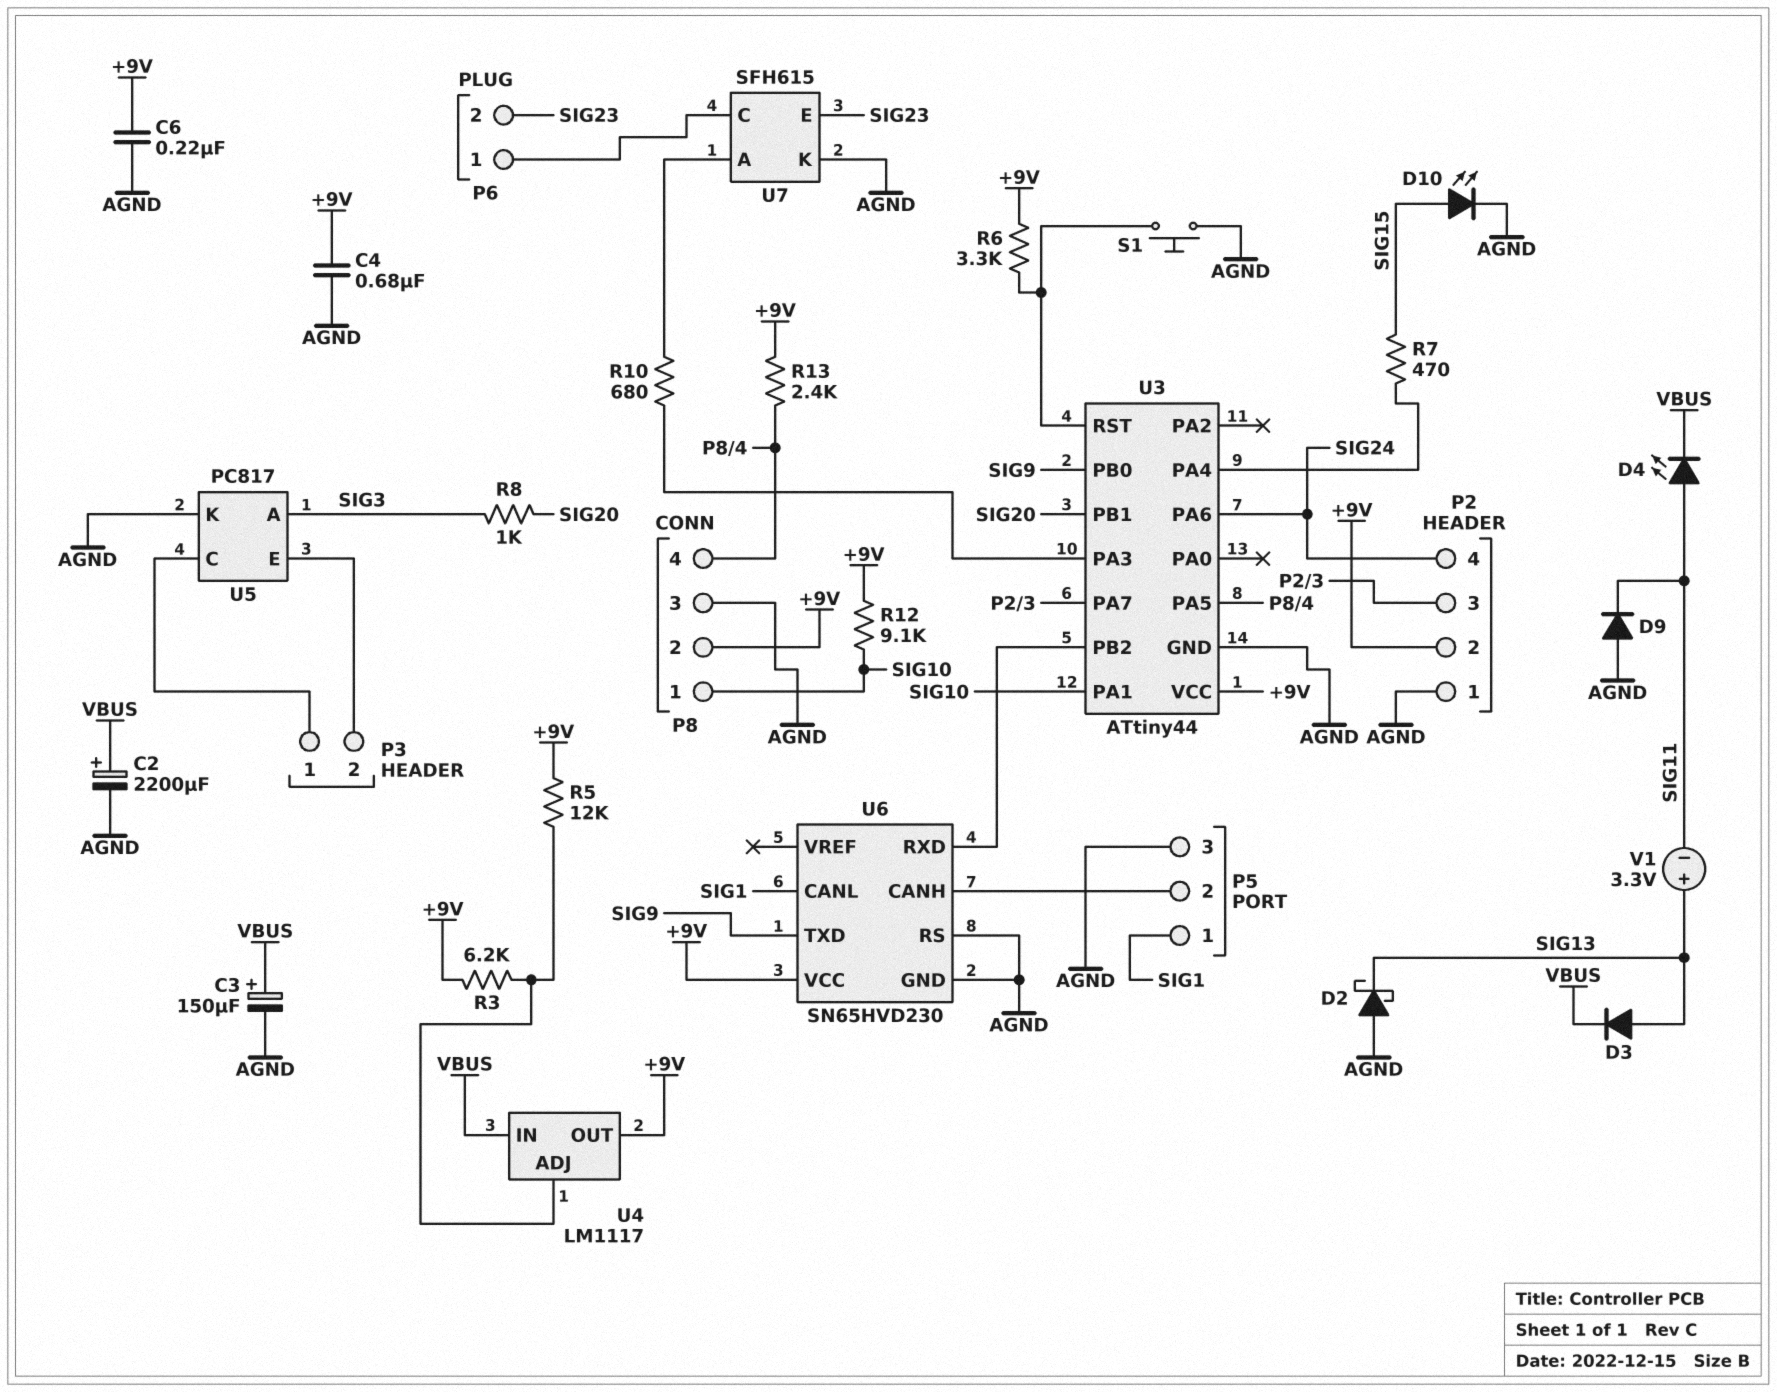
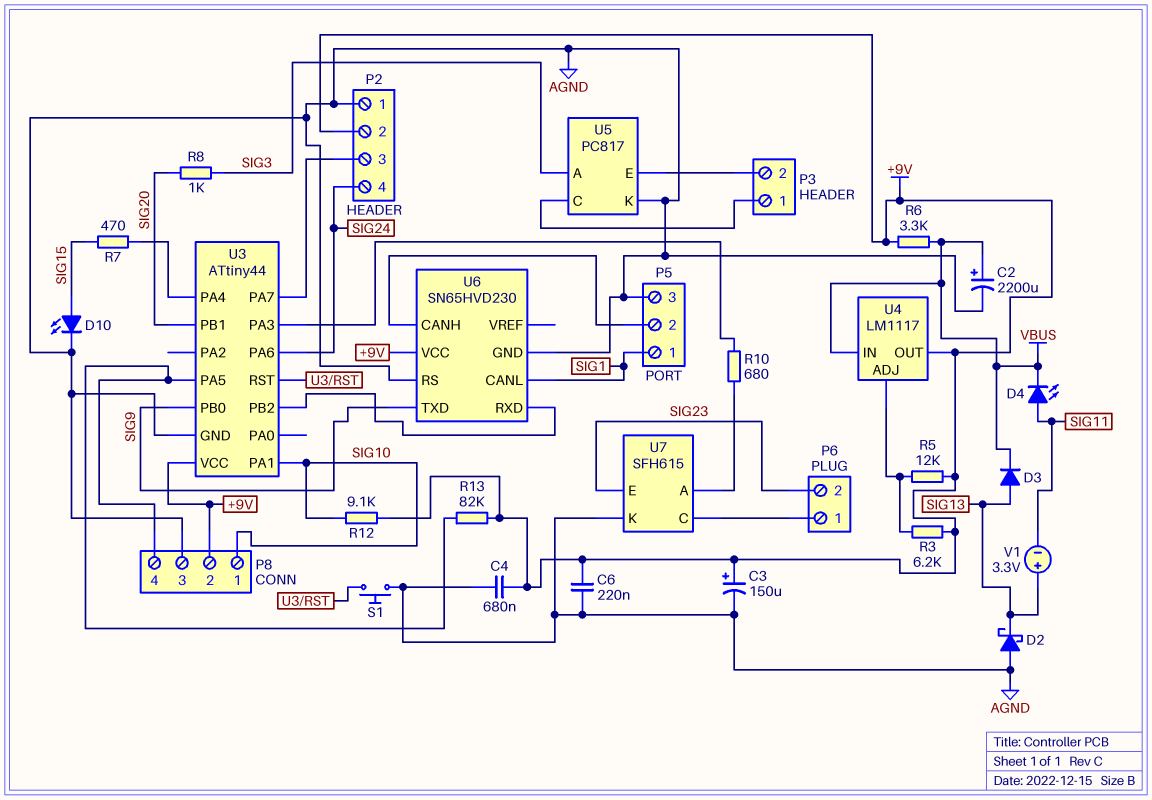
C3: 150uF (plus VBUS, minus AGND) -> 150uF (plus +9V, minus AGND)
D9: diode (A AGND, K SIG11) -> none
R6: 3.3k (+9V, U3/RST) -> 3.3k (+9V, VBUS)
R13: 2.4k (+9V, P8/4) -> 82k (+9V, P8/4)

